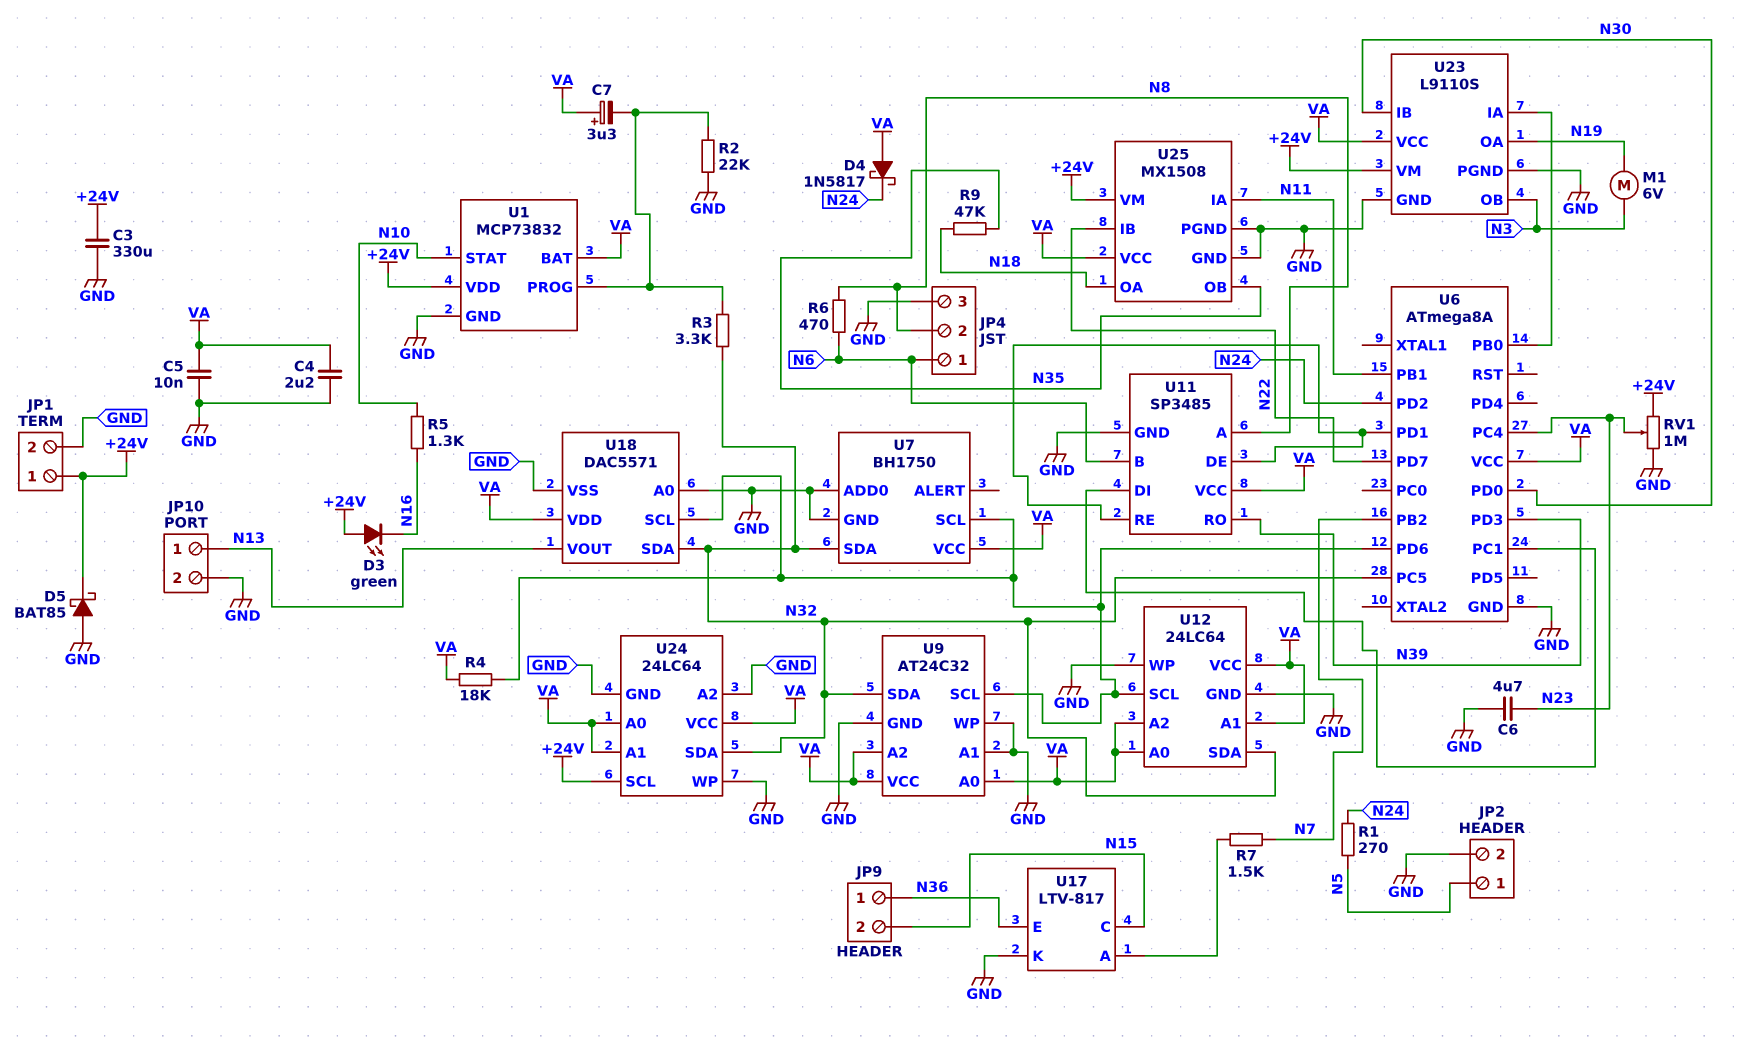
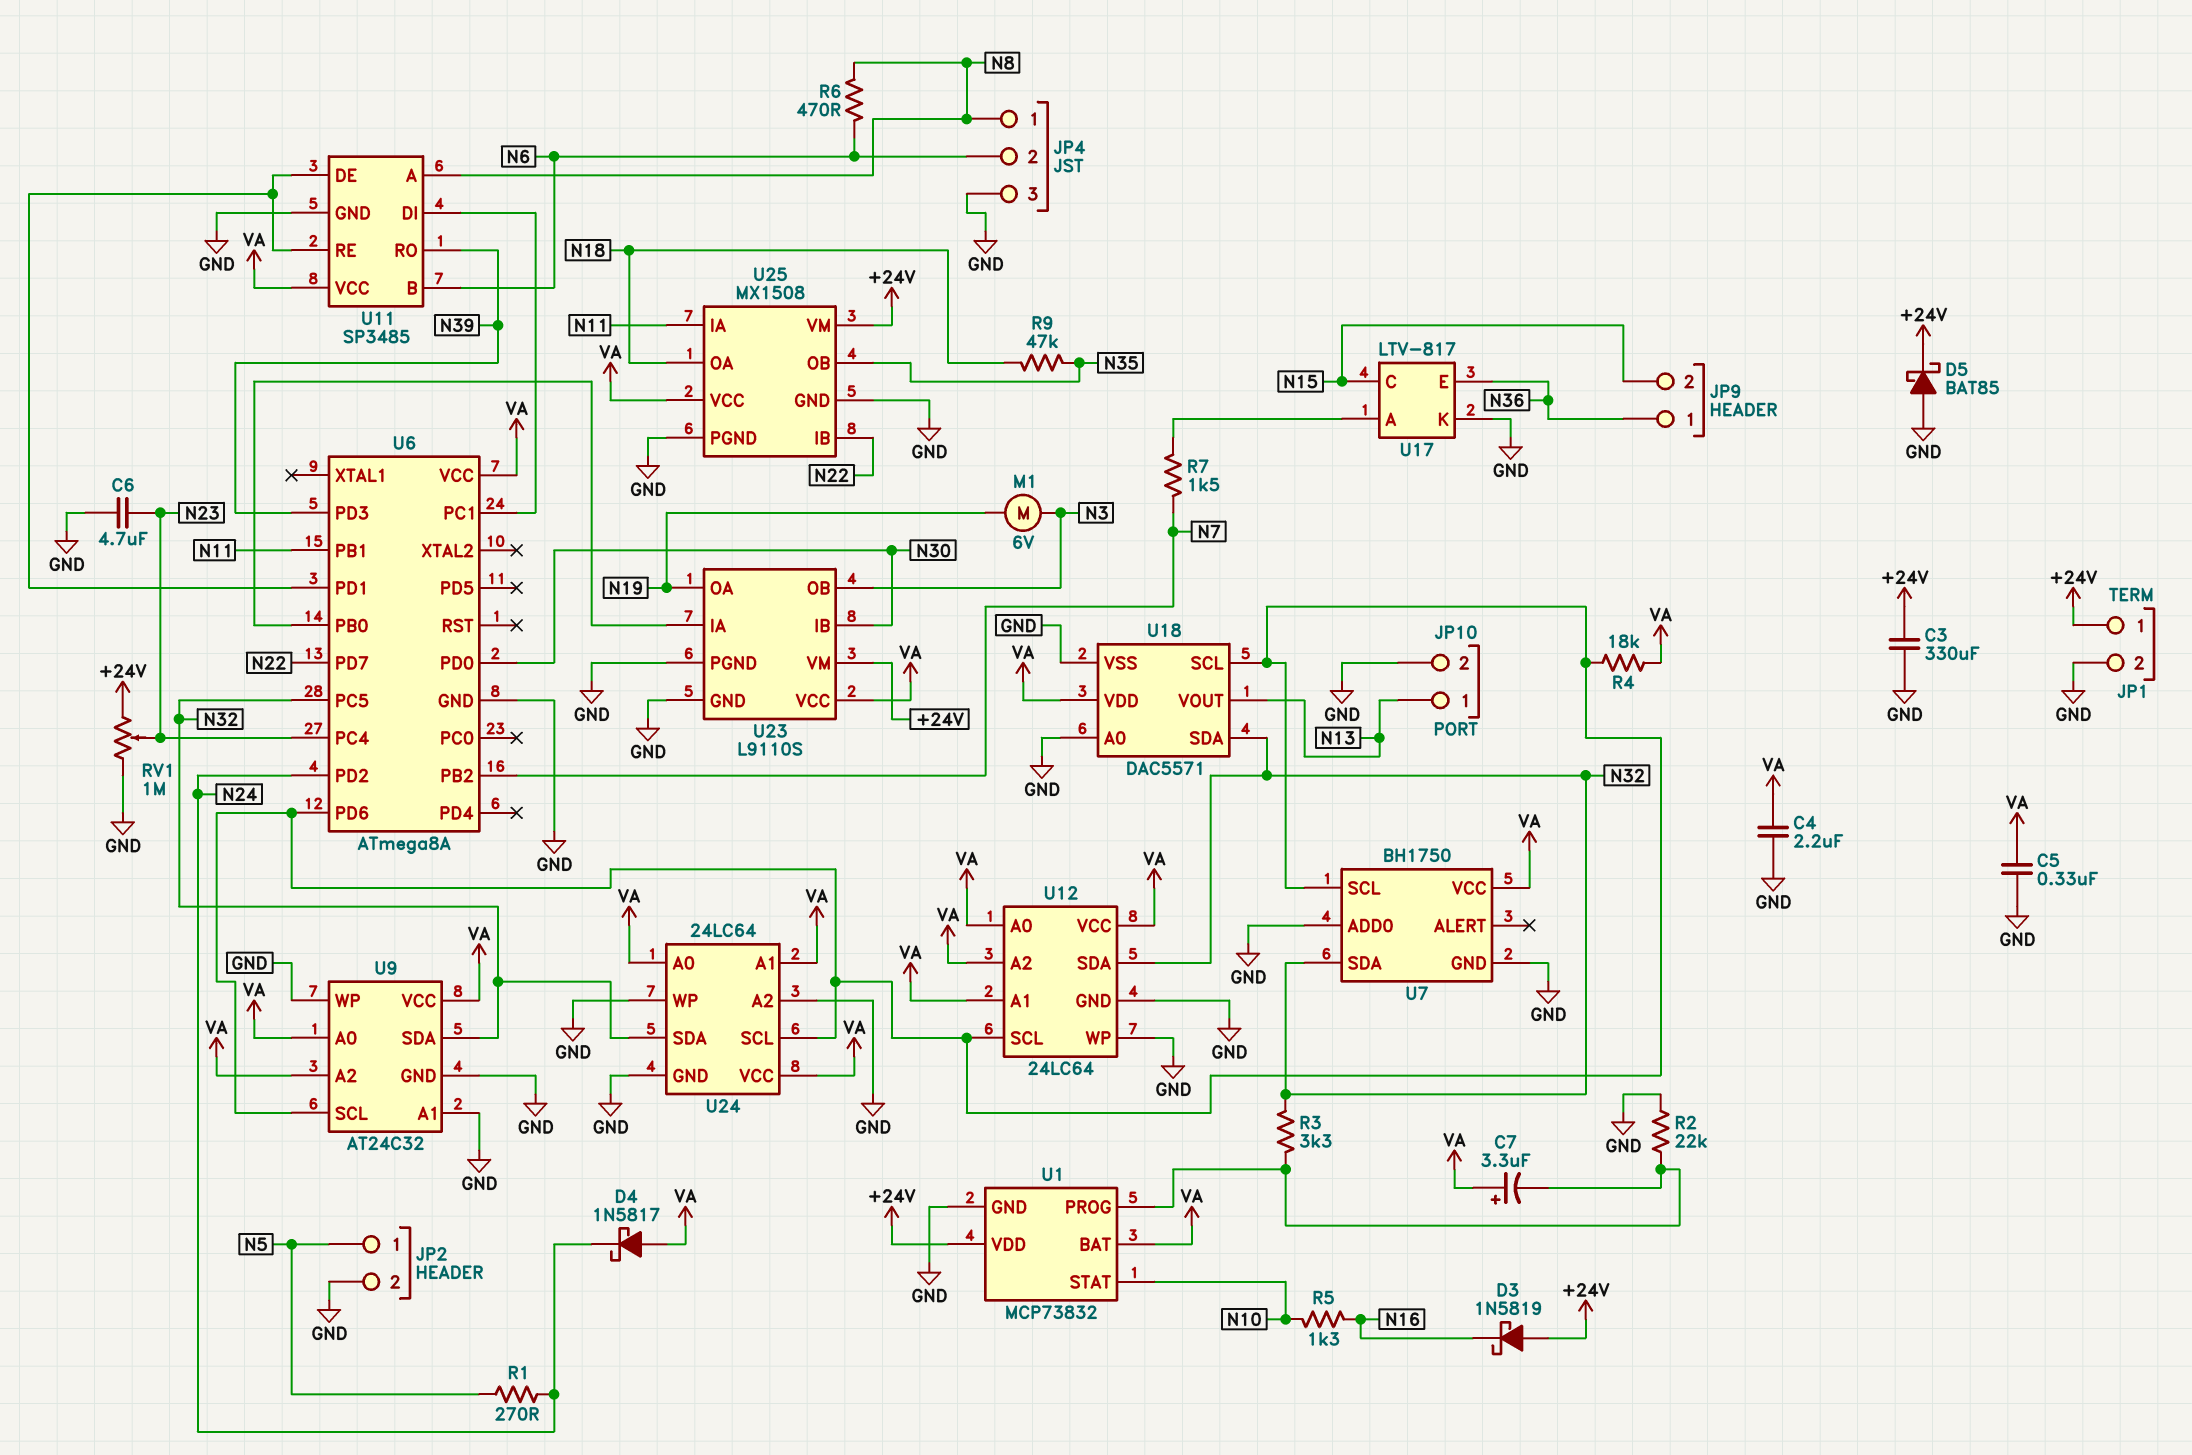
C5: 10nF (GND, VA) -> 330nF (GND, VA)
D3: LED green (A +24V, K N16) -> schottky 1N5819 (A +24V, K N16)
JP4 pin 1: N6 -> N8
JP4 pin 2: N8 -> N6
U24 pin SCL: +24V -> U6/PD6

